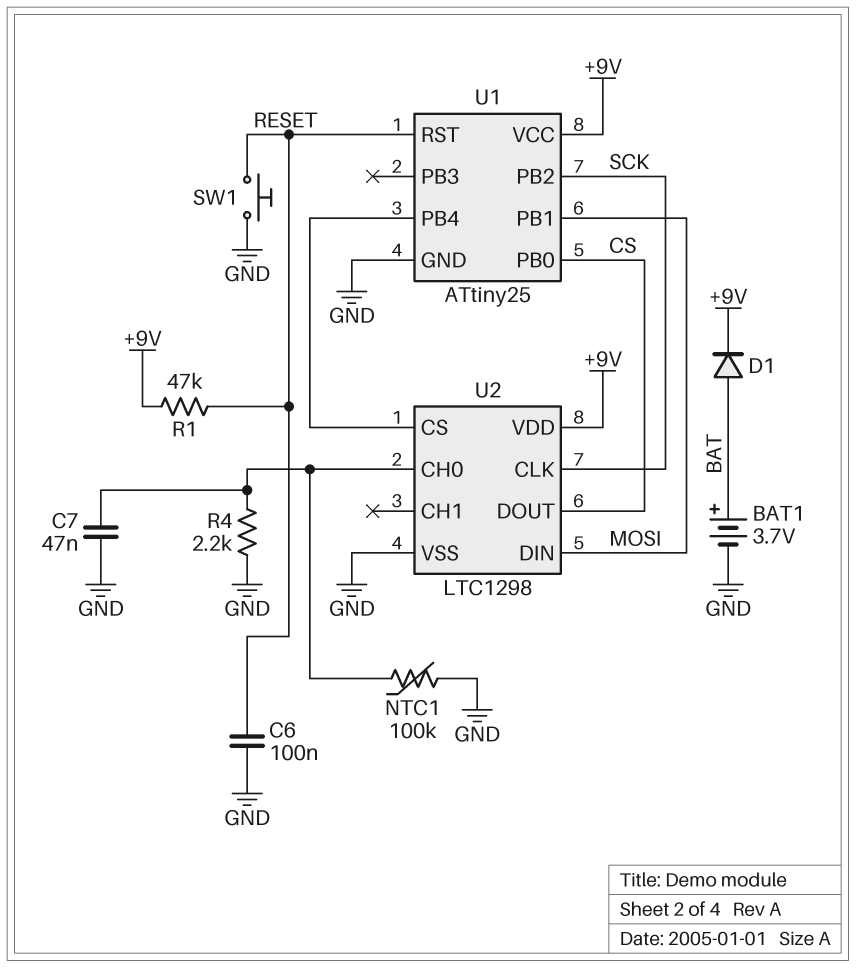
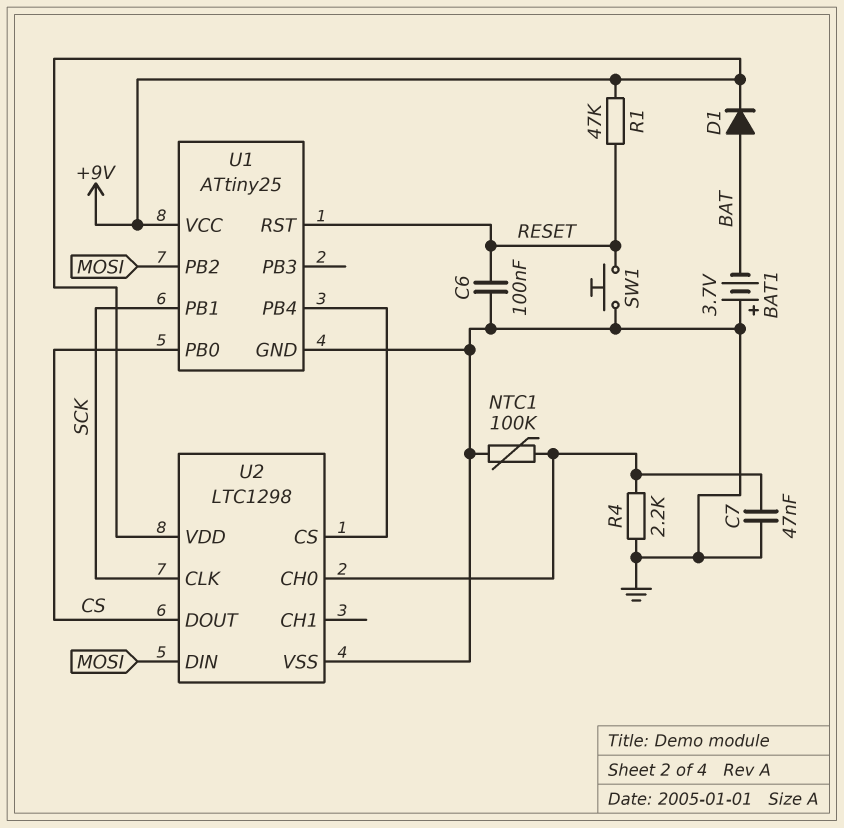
BAT1: 3.7V (plus BAT, minus GND) -> 3.7V (plus GND, minus BAT)
U1 pin PB1: MOSI -> SCK
U1 pin PB2: SCK -> MOSI

